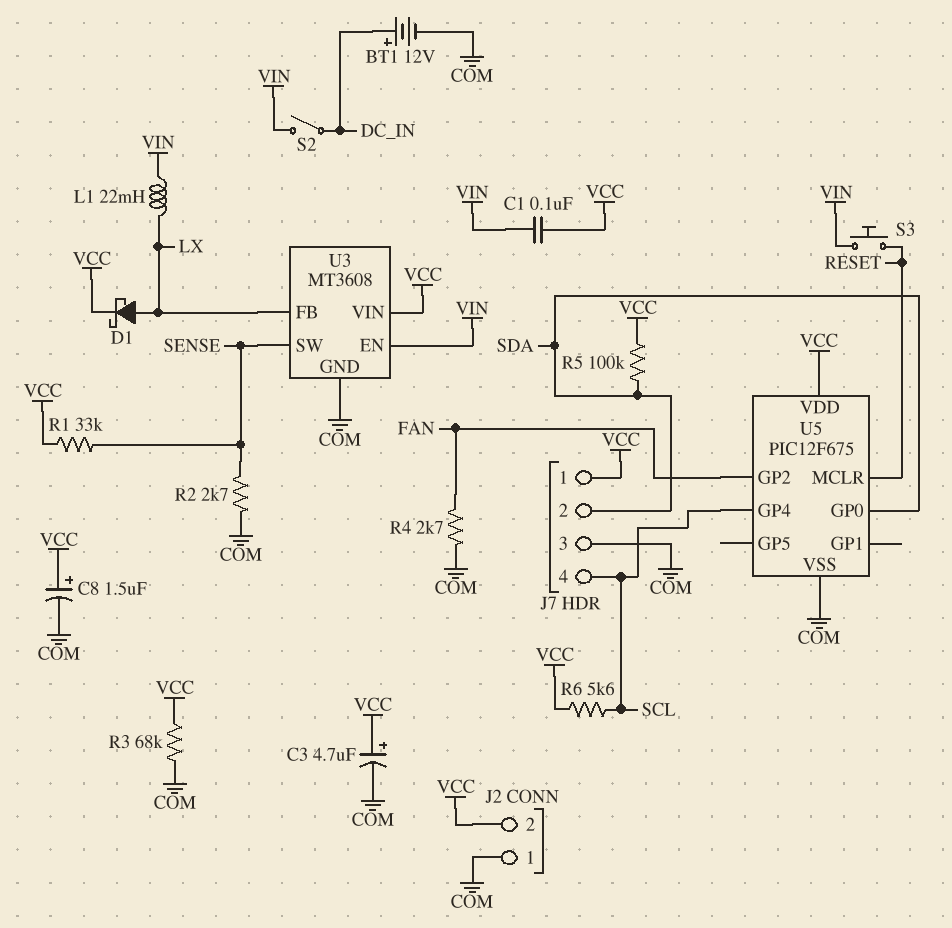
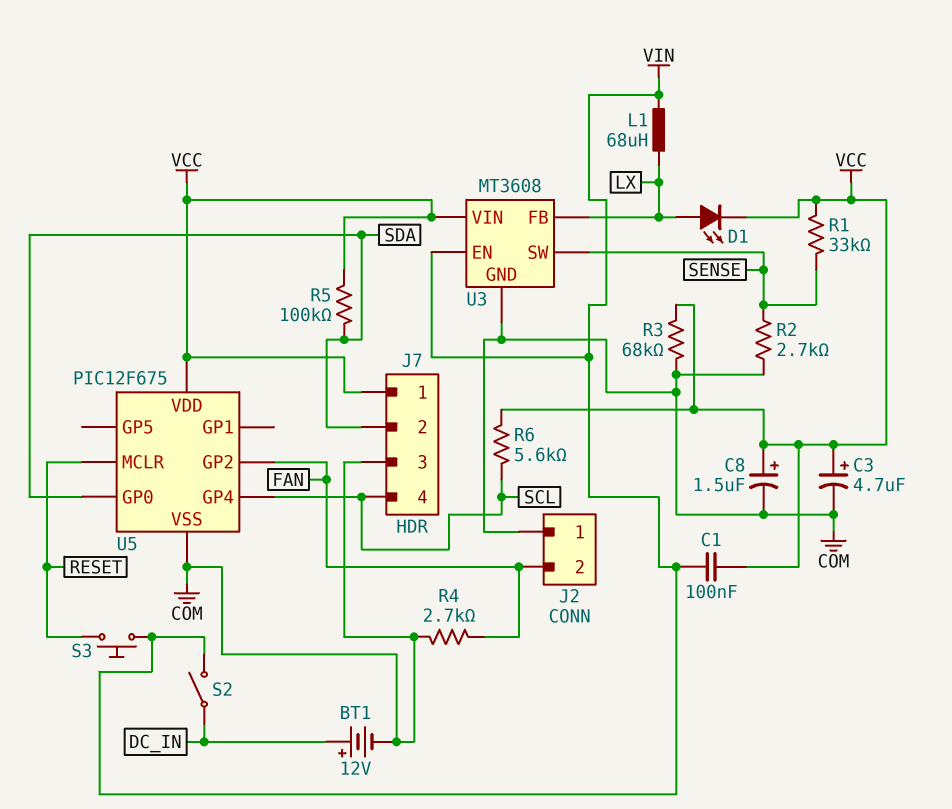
D1: schottky (A LX, K VCC) -> LED (A LX, K VCC)
J2 pin 2: VCC -> FAN
L1: 22mH (LX, VIN) -> 68uH (LX, VIN)

